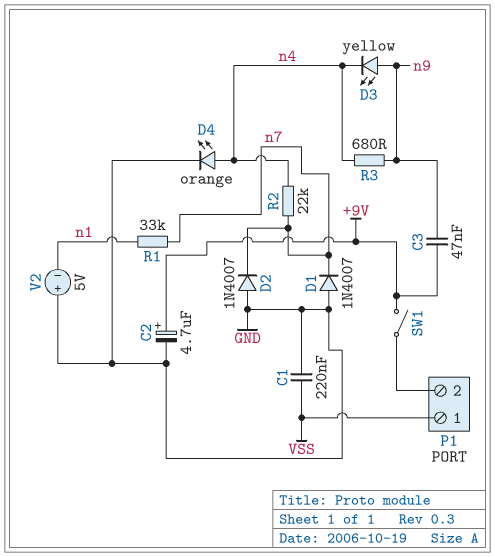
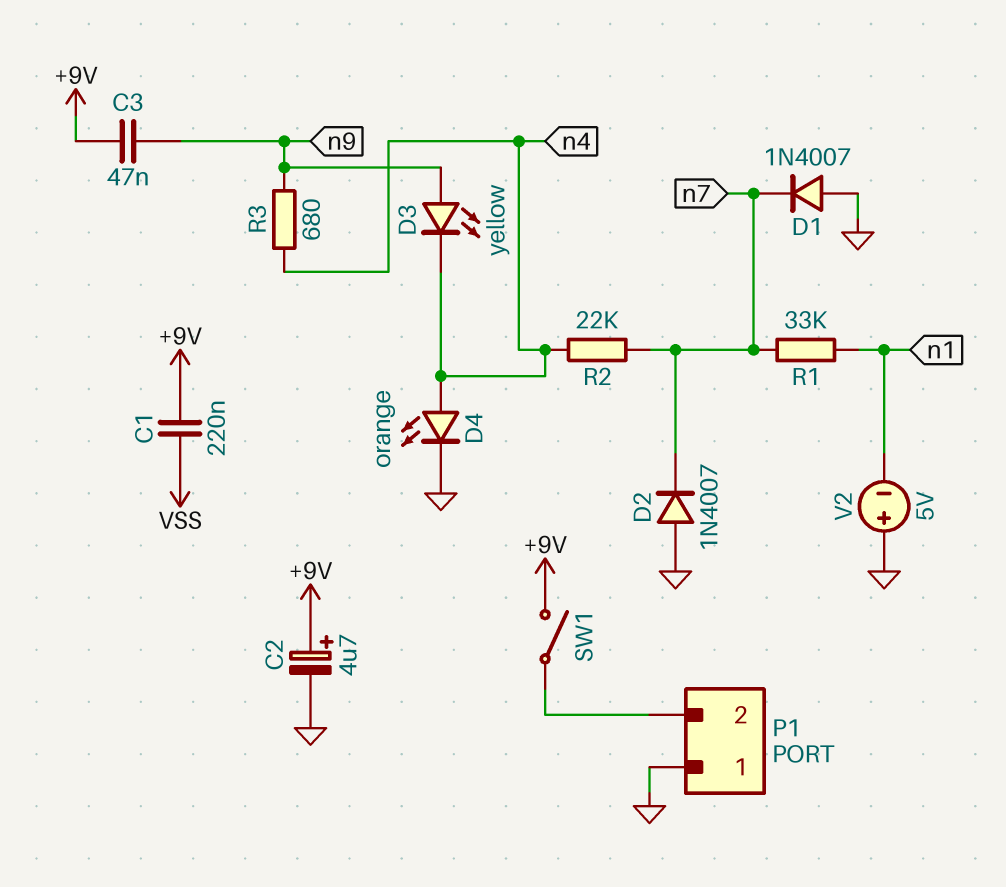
C1: 220nF (GND, VSS) -> 220nF (+9V, VSS)
P1 pin 1: VSS -> GND

